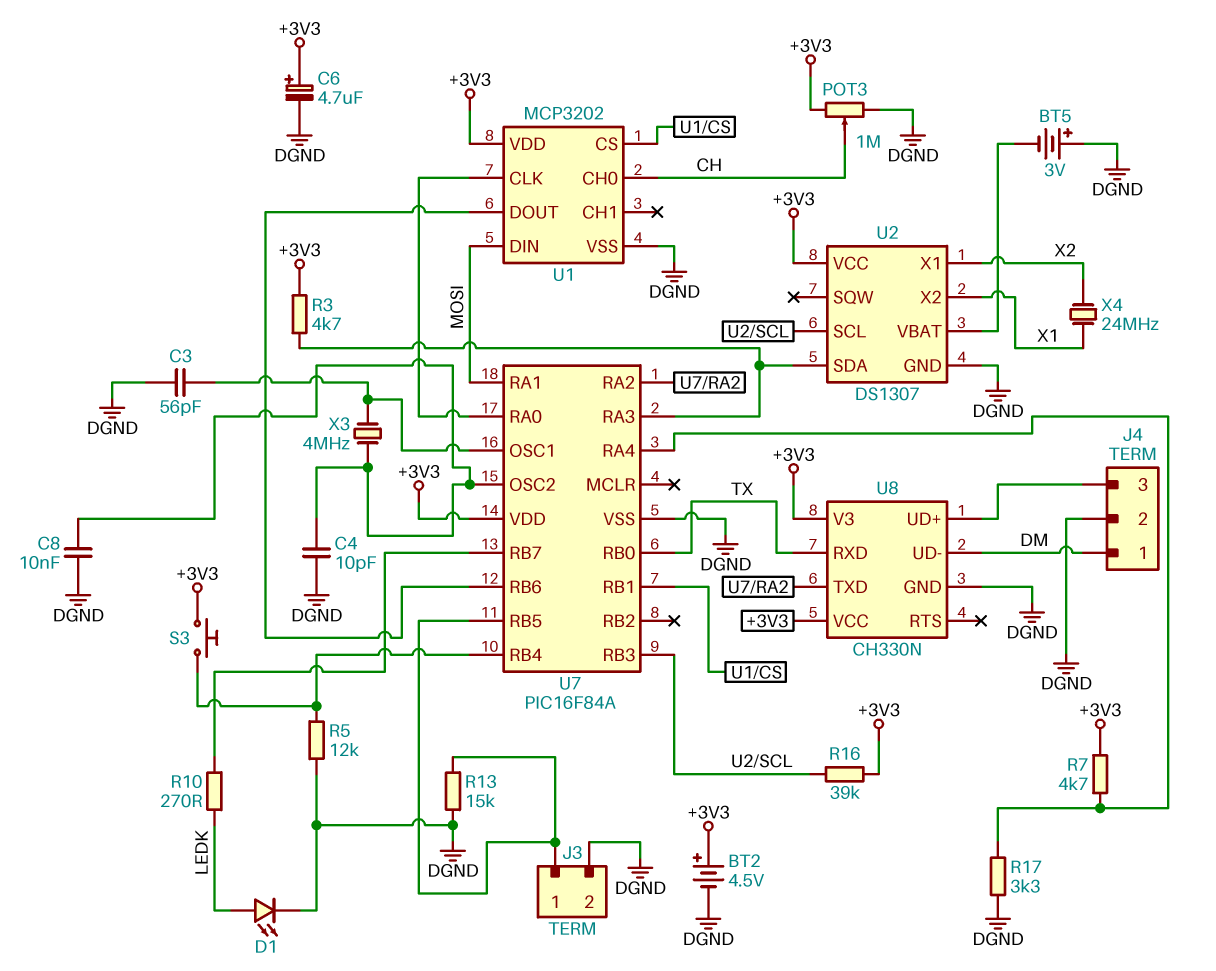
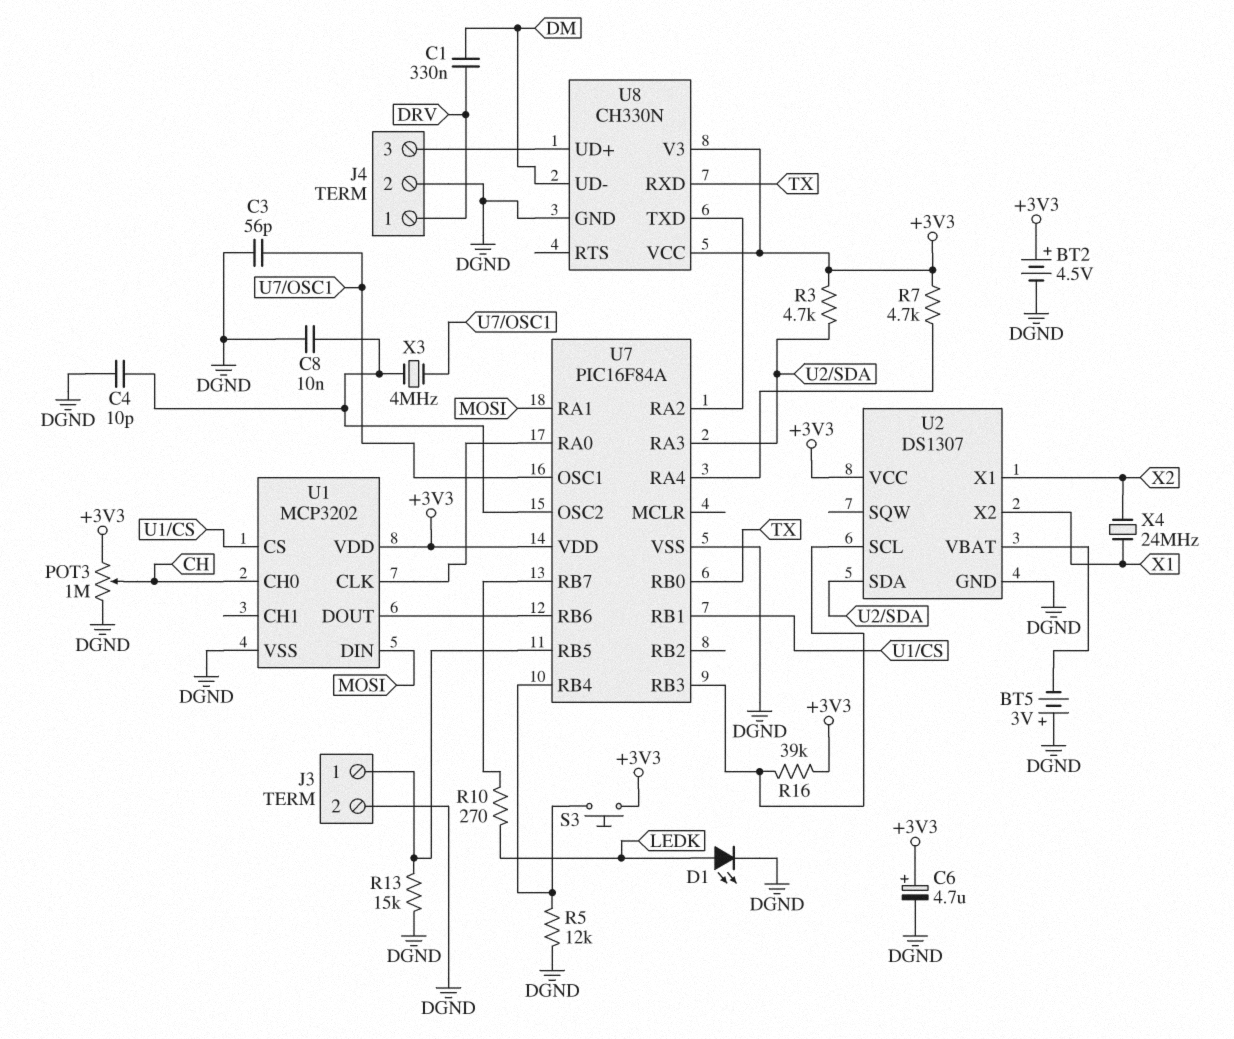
C1: none -> 330nF (DM, DRV)
J4 pin 1: DM -> DRV
R17: 3.3k (DGND, U7/RA4) -> none

